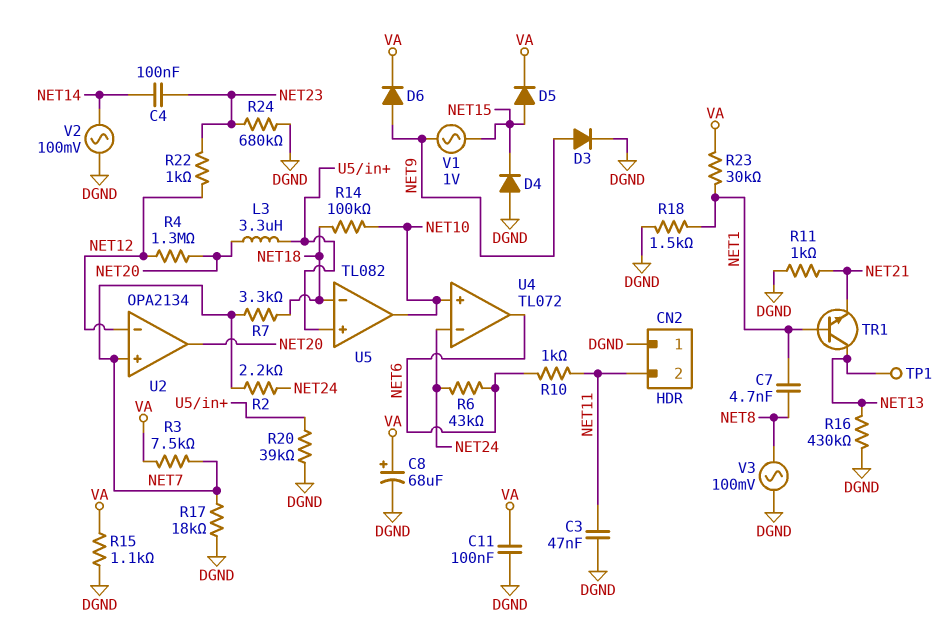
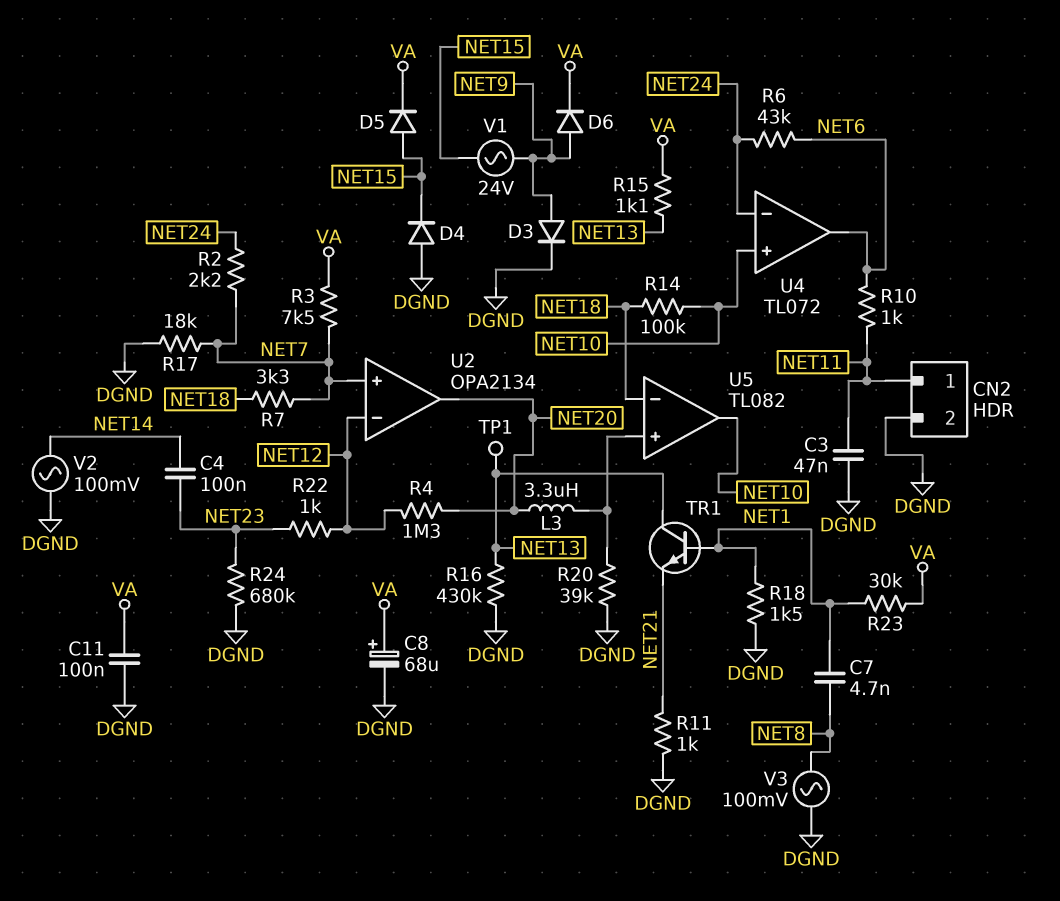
CN2 pin 1: DGND -> NET11
CN2 pin 2: NET11 -> DGND
R15: 1.1k (DGND, VA) -> 1.1k (NET13, VA)
V1: AC 1V (NET9, NET15) -> AC 24V (NET9, NET15)

